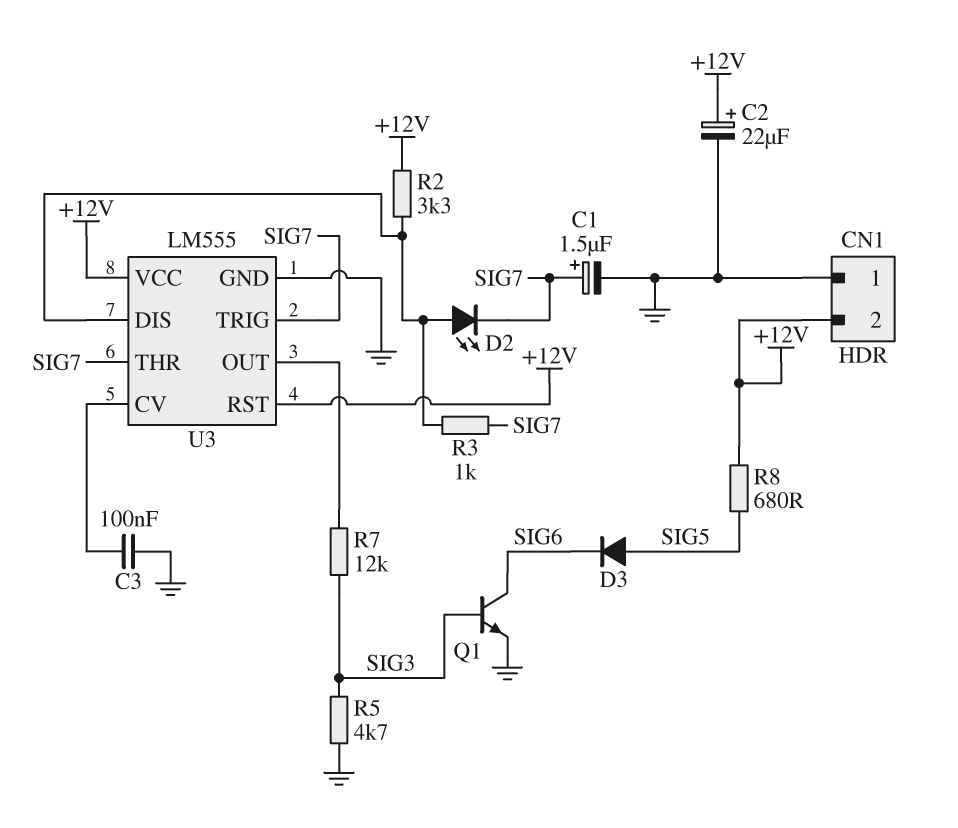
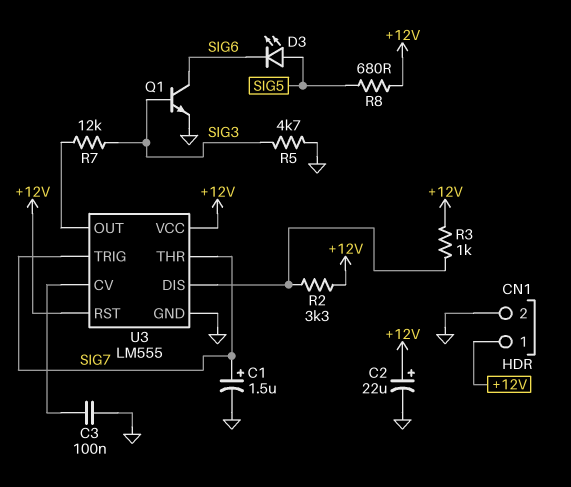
CN1 pin 1: GND -> +12V
CN1 pin 2: +12V -> GND
D2: LED (A U3/DIS, K SIG7) -> none
D3: diode (A SIG5, K SIG6) -> LED (A SIG5, K SIG6)
R3: 1k (SIG7, U3/DIS) -> 1k (+12V, U3/DIS)

